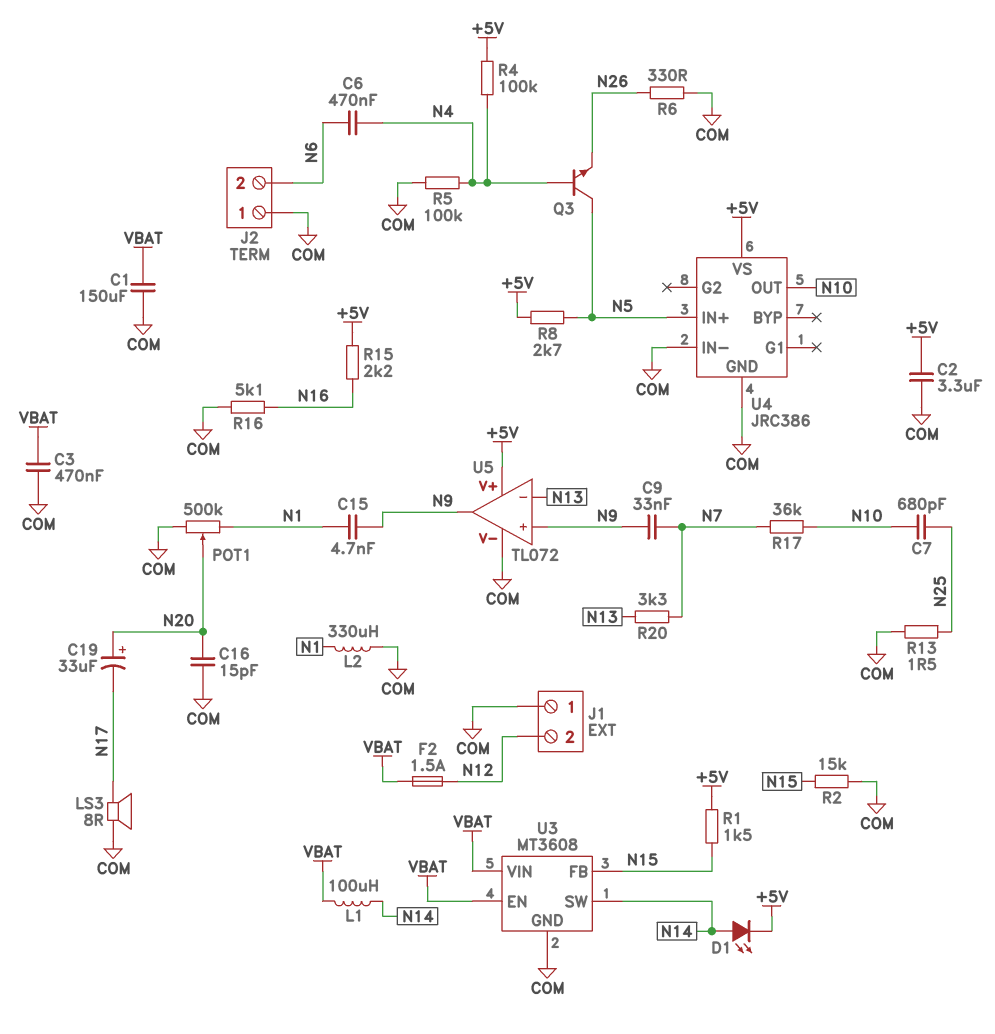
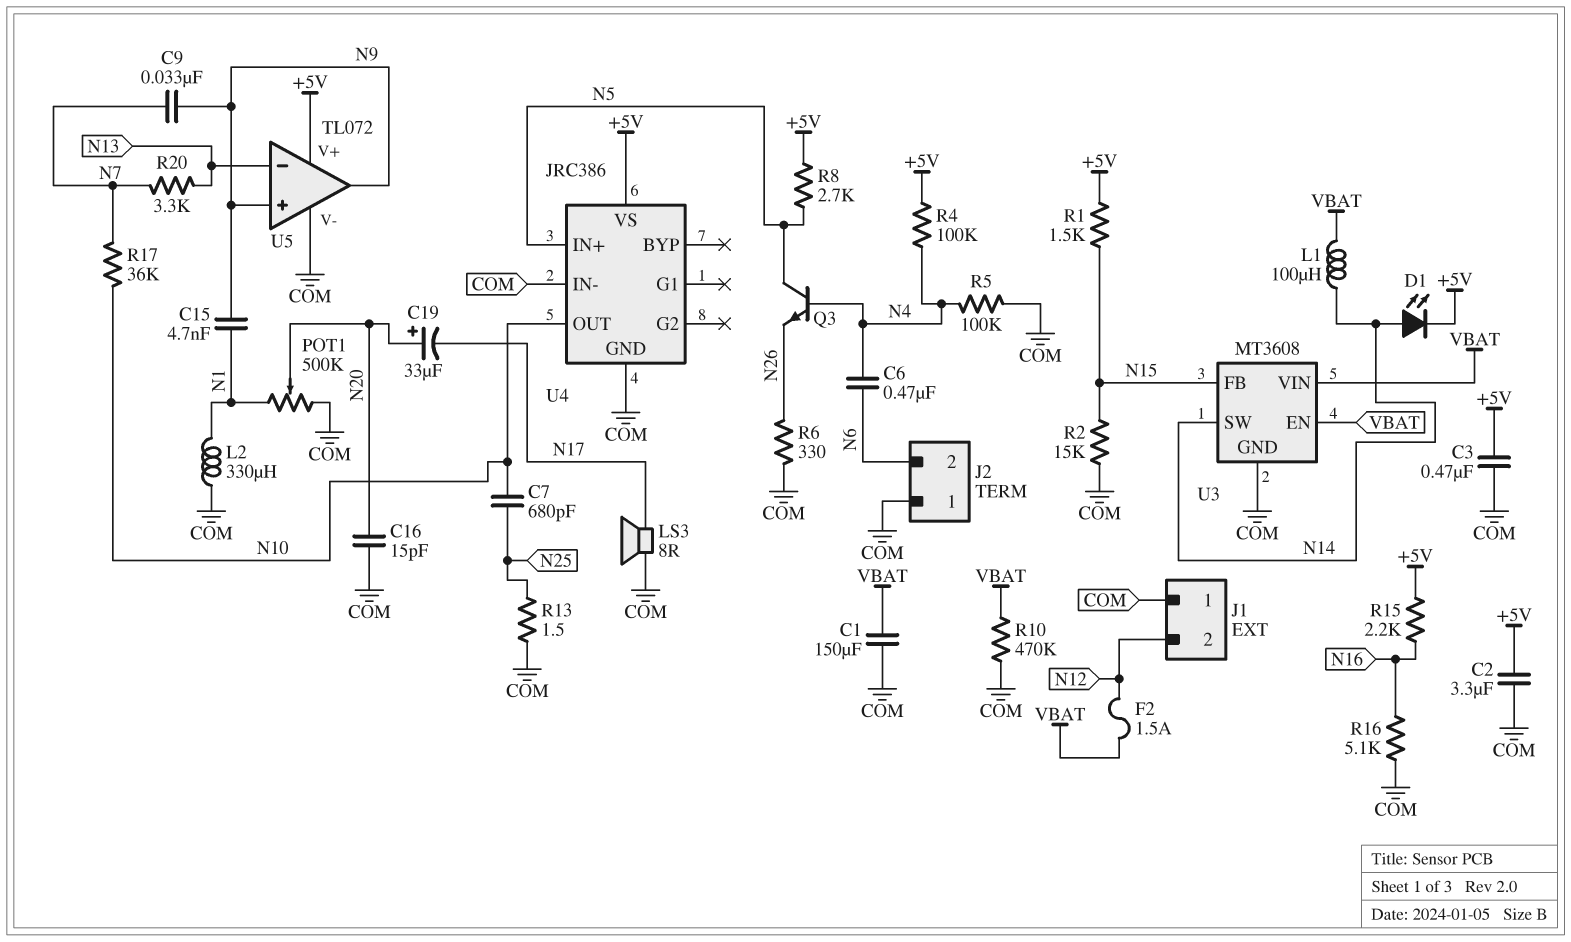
C3: 470nF (COM, VBAT) -> 470nF (+5V, COM)
R10: none -> 470k (COM, VBAT)

